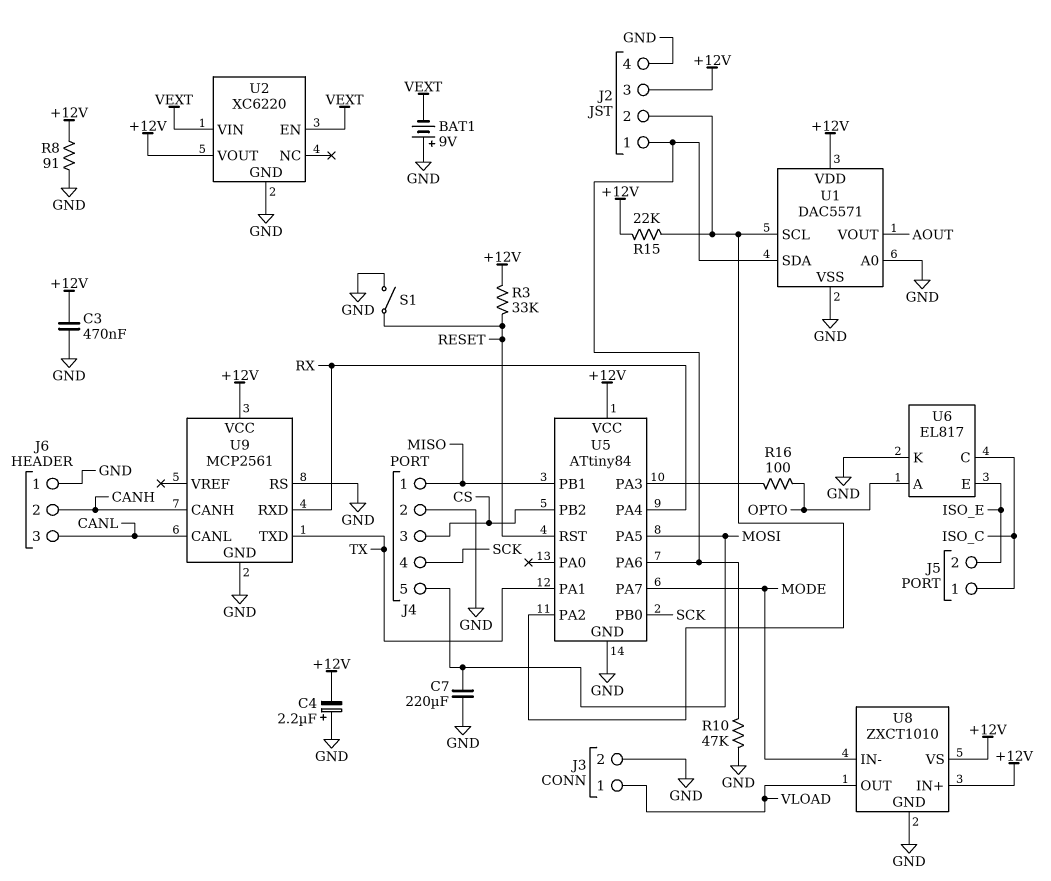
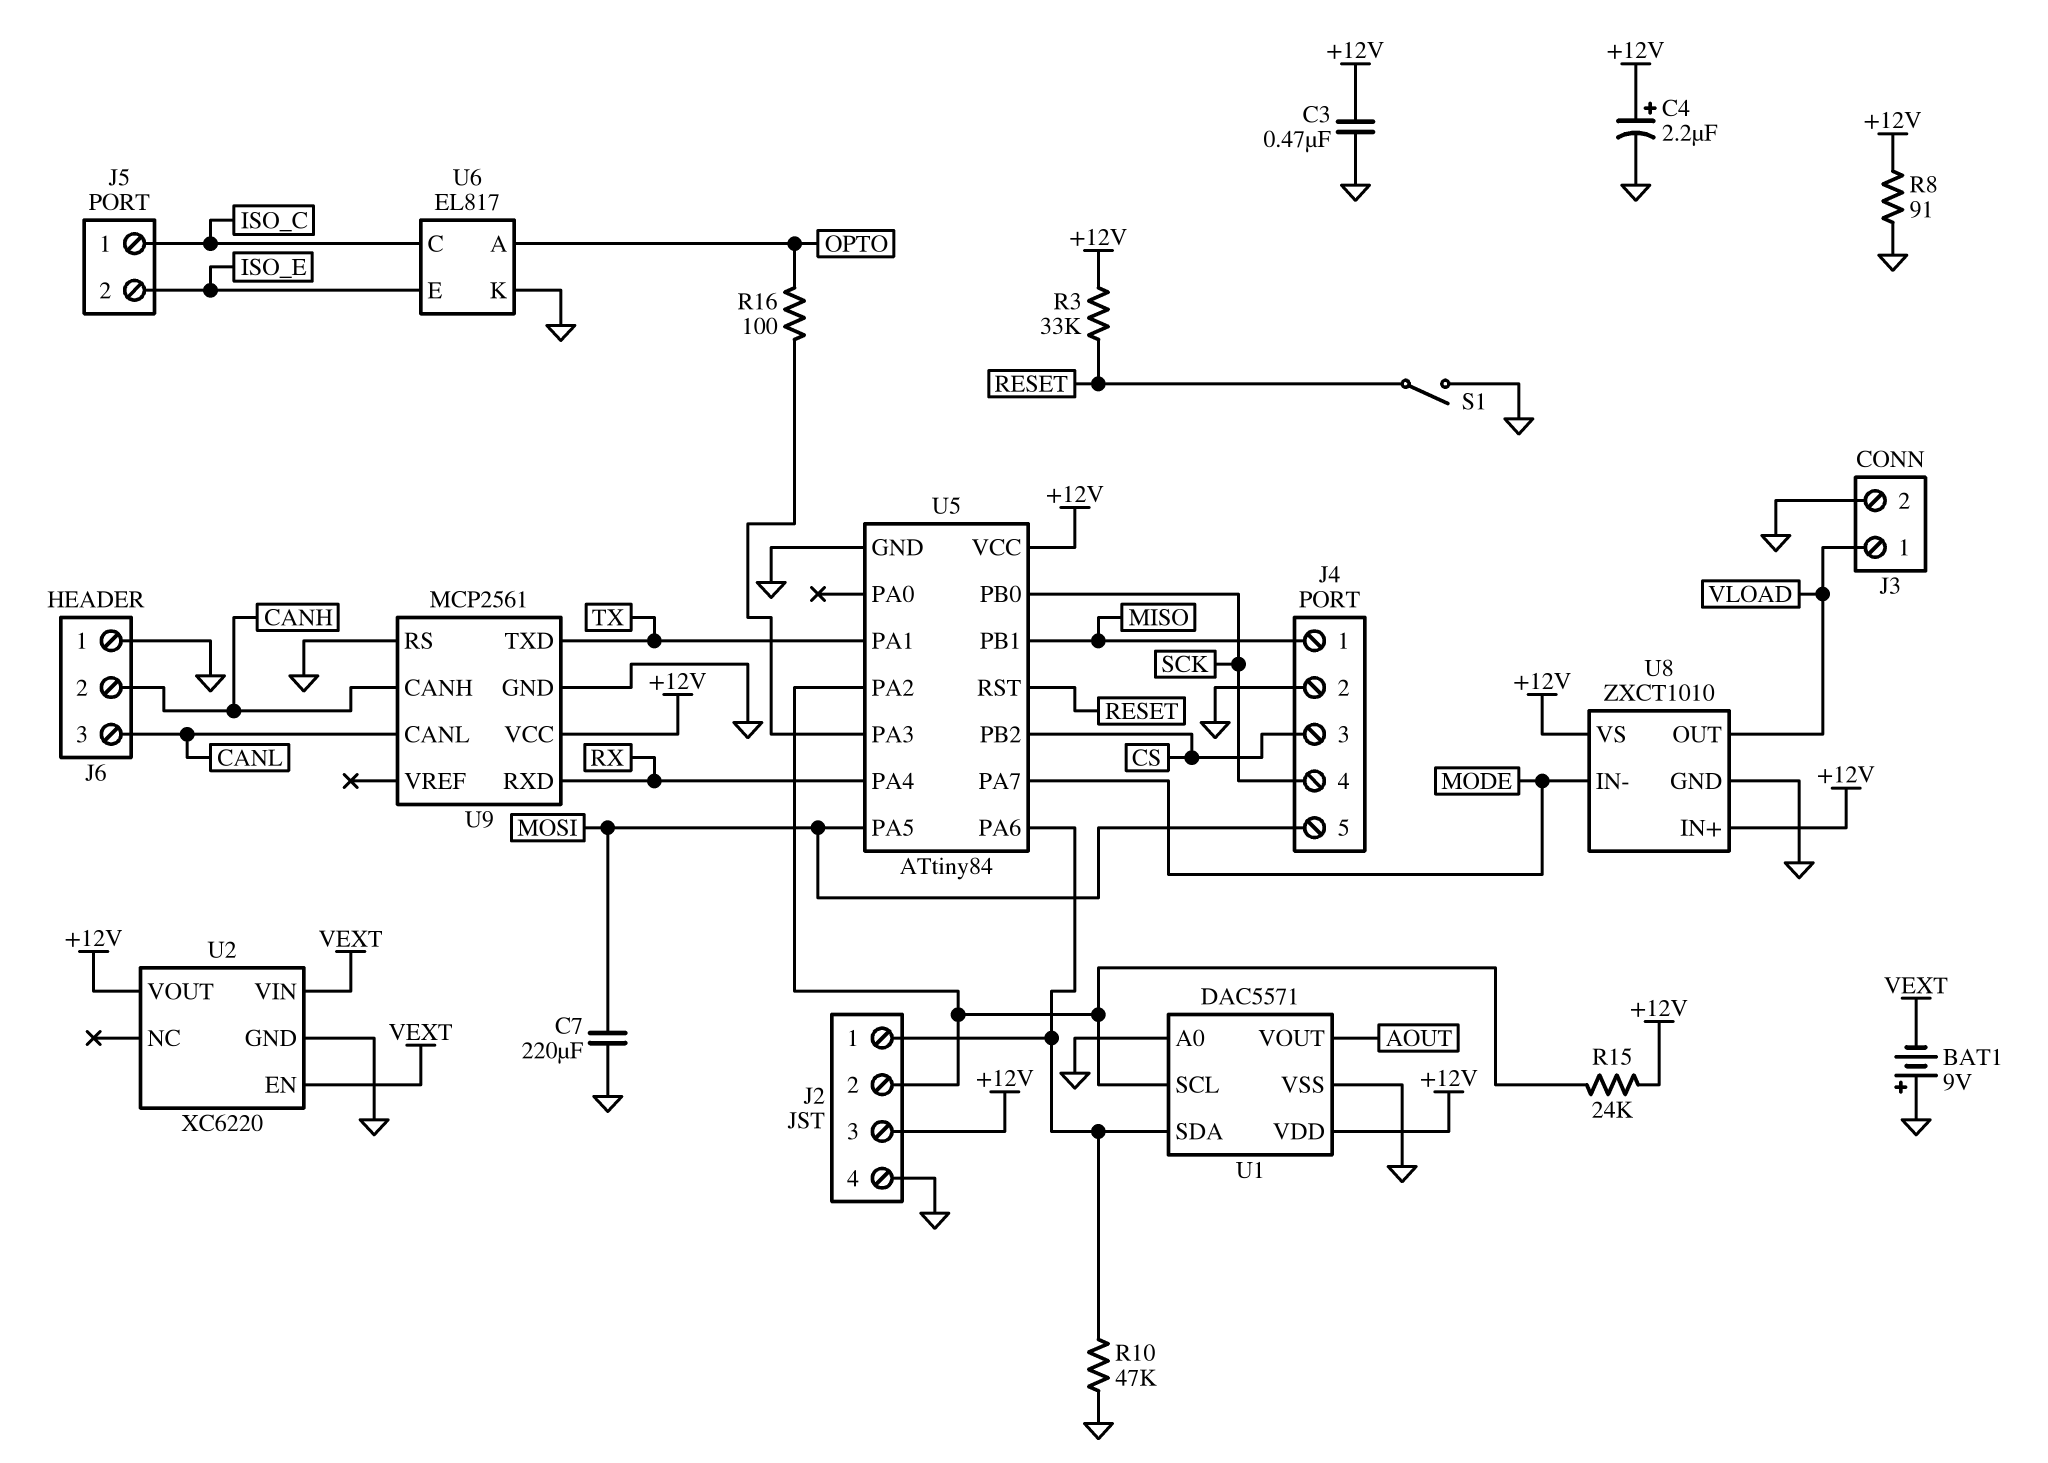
C4: 2.2uF (plus GND, minus +12V) -> 2.2uF (plus +12V, minus GND)
R15: 22k (+12V, J2/2) -> 24k (+12V, J2/2)

